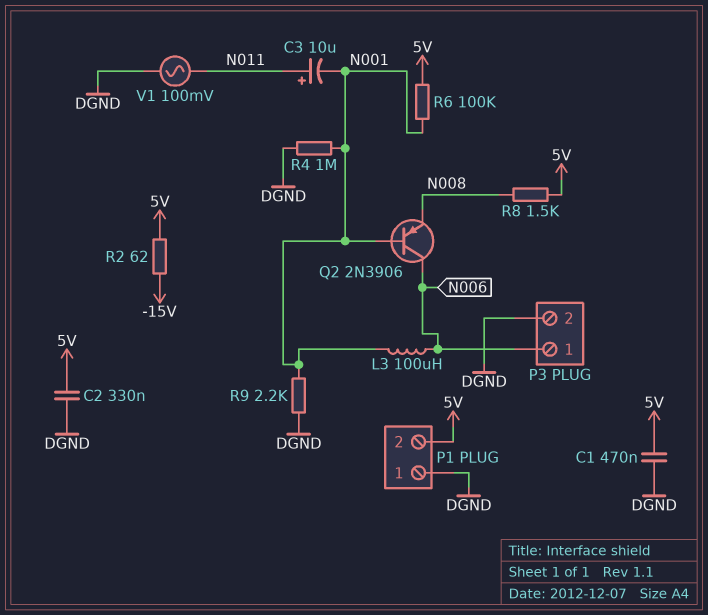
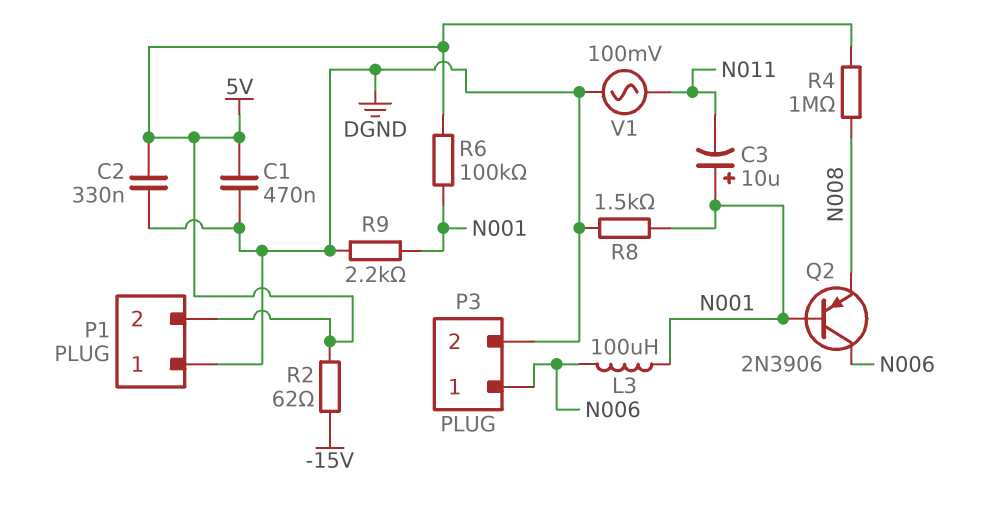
C3: 10uF (plus N011, minus N001) -> 10uF (plus N001, minus N011)
R4: 1M (DGND, N001) -> 1M (5V, N008)
R8: 1.5k (5V, N008) -> 1.5k (DGND, N001)

